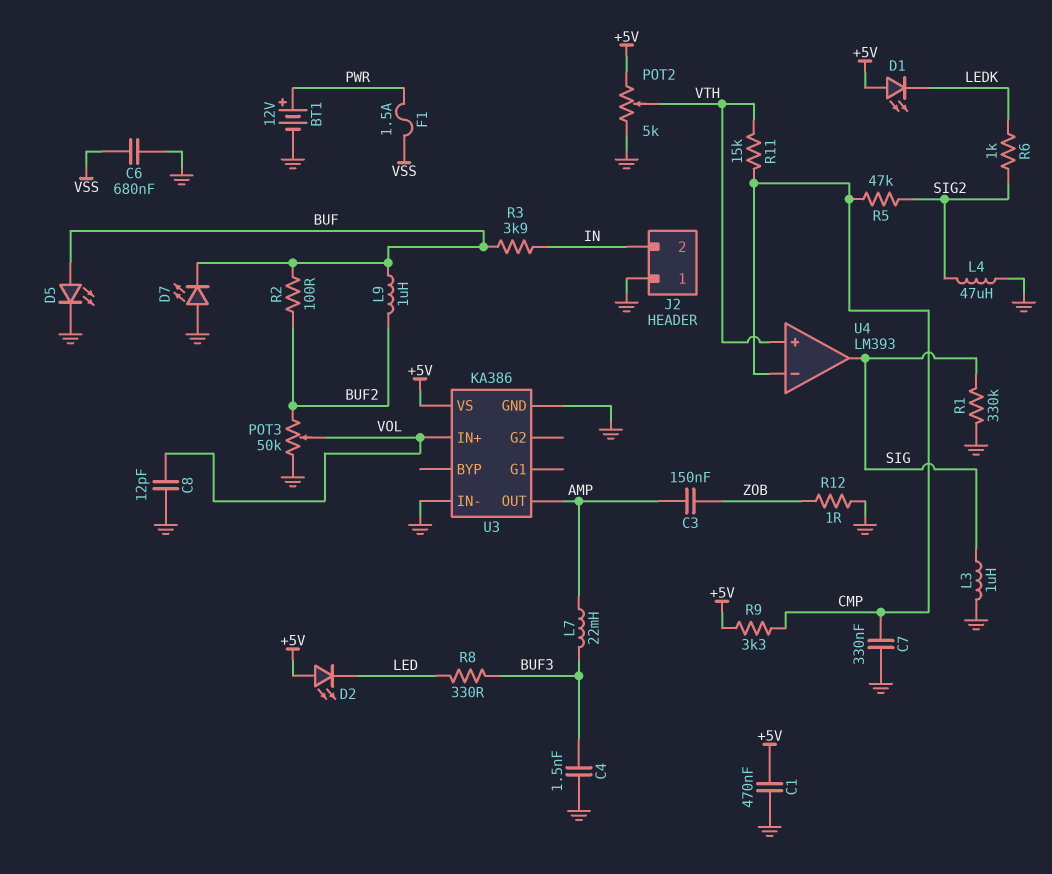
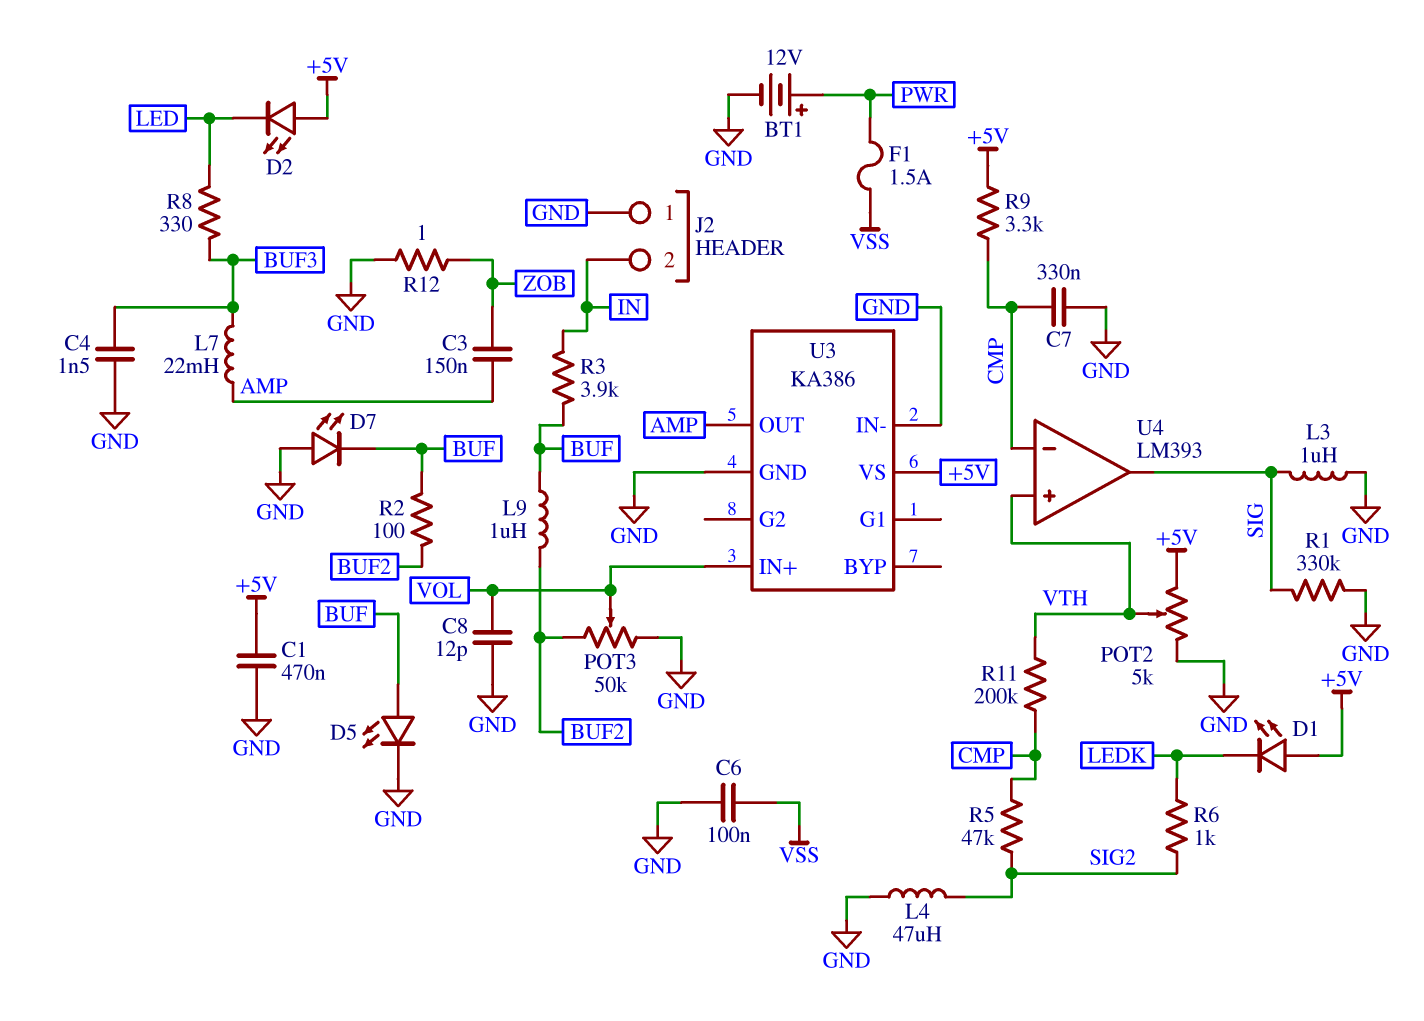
C6: 680nF (GND, VSS) -> 100nF (GND, VSS)
R11: 15k (CMP, VTH) -> 200k (CMP, VTH)

